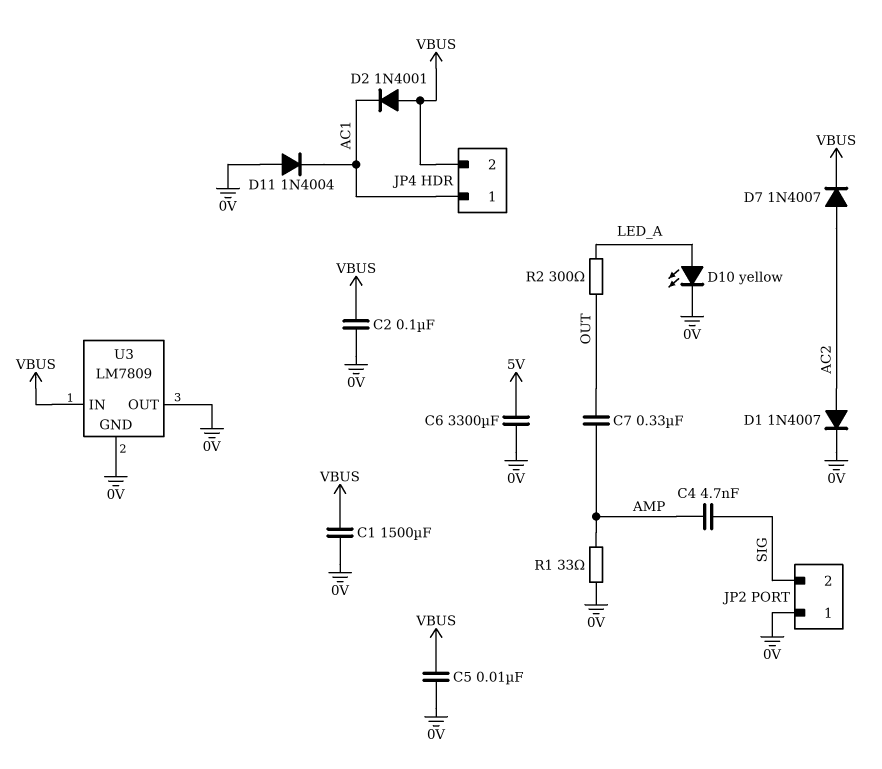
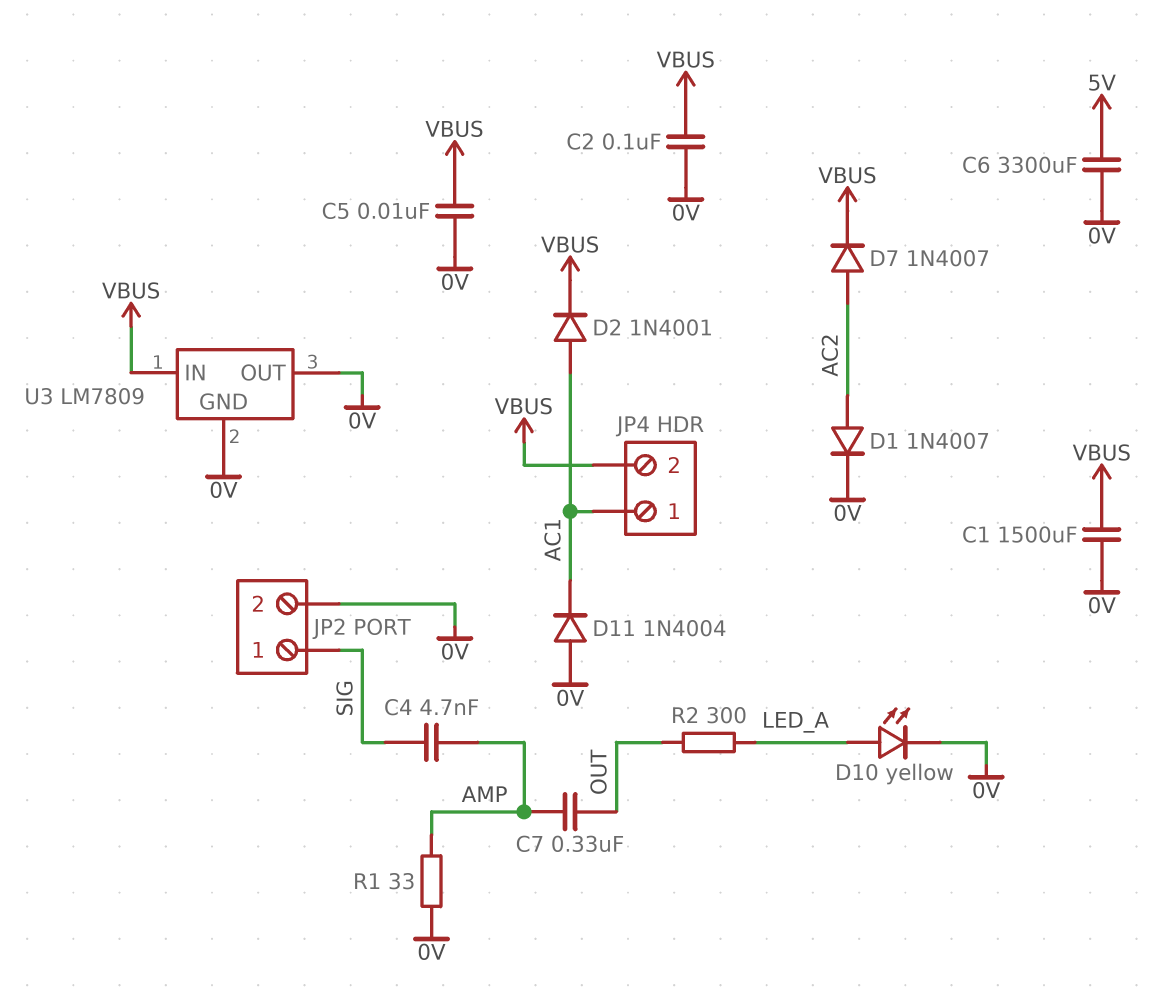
D2: diode 1N4001 (A VBUS, K AC1) -> diode 1N4001 (A AC1, K VBUS)
JP2 pin 1: 0V -> SIG
JP2 pin 2: SIG -> 0V

